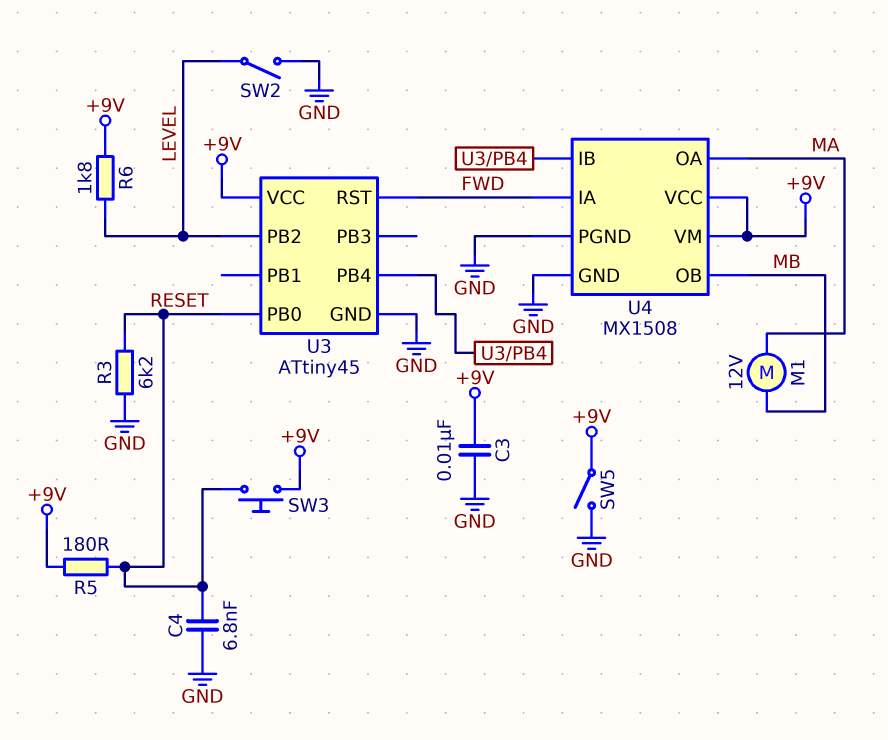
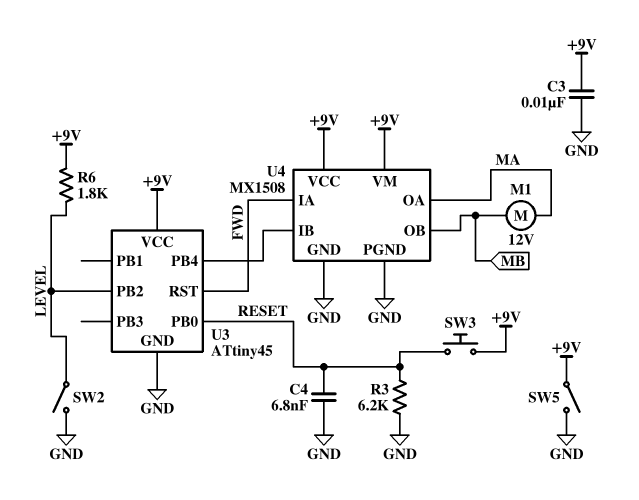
R5: 180 (+9V, RESET) -> none

